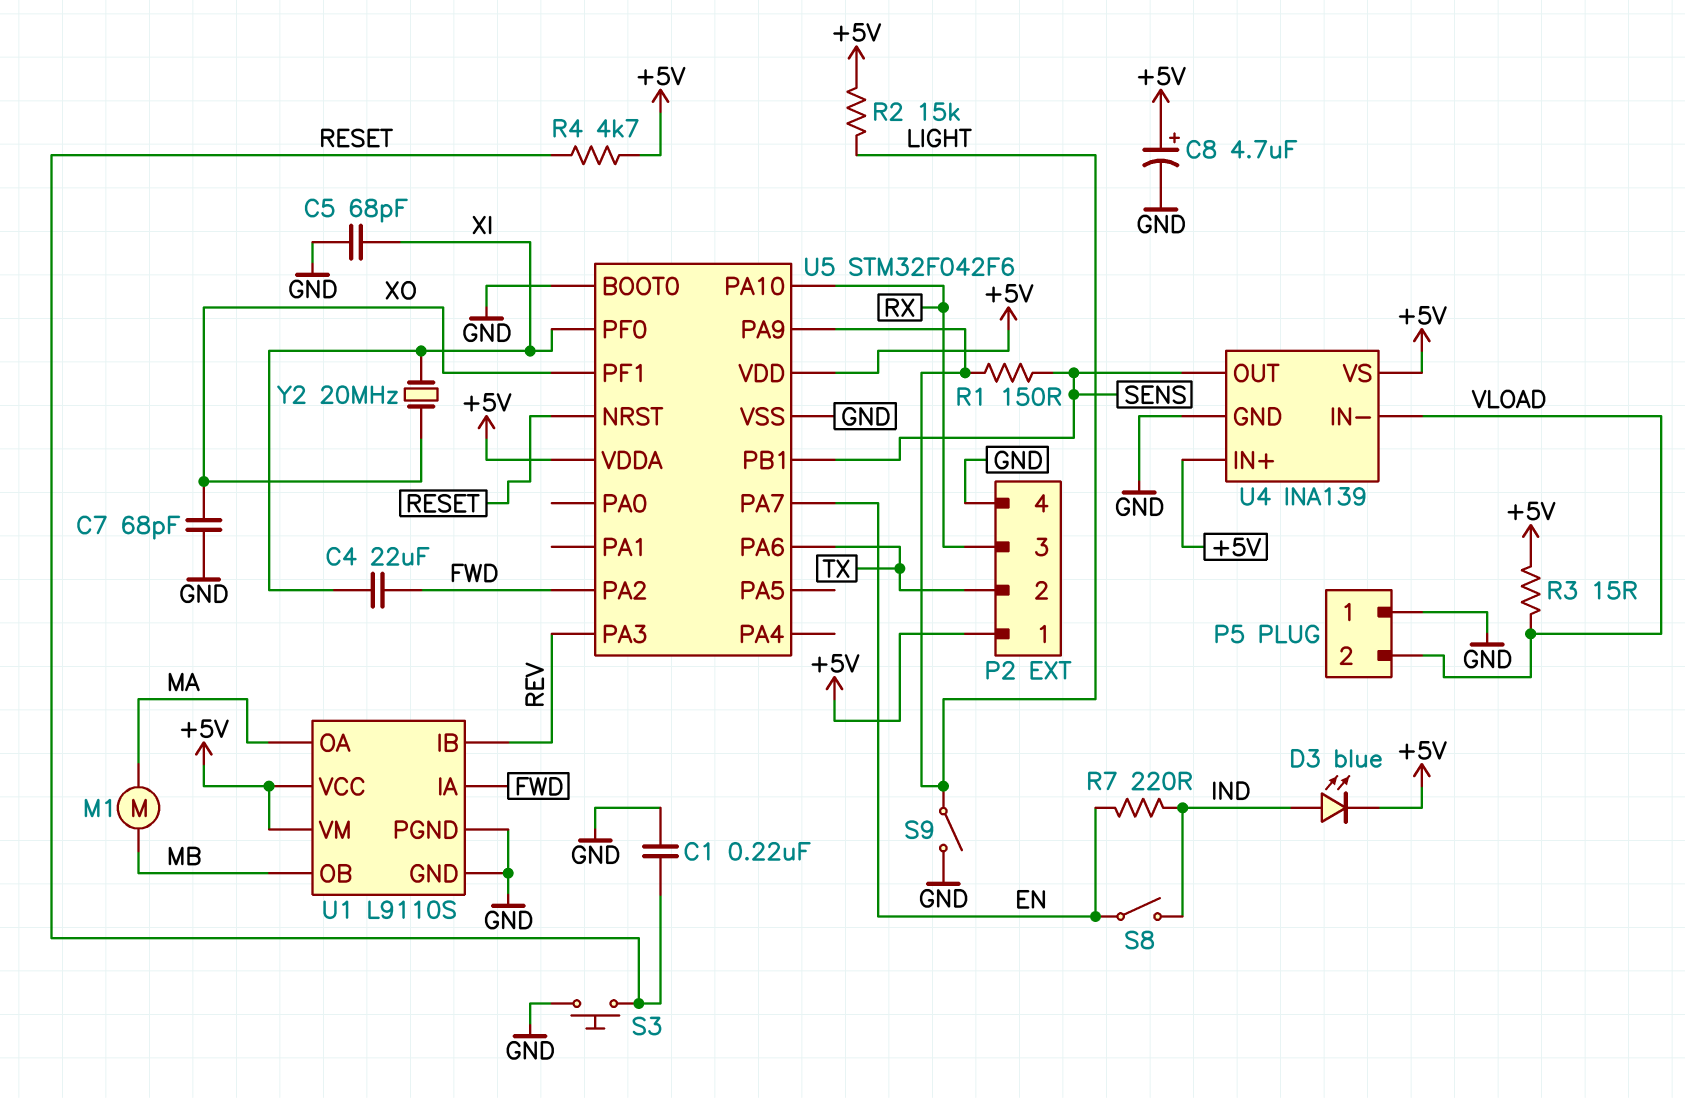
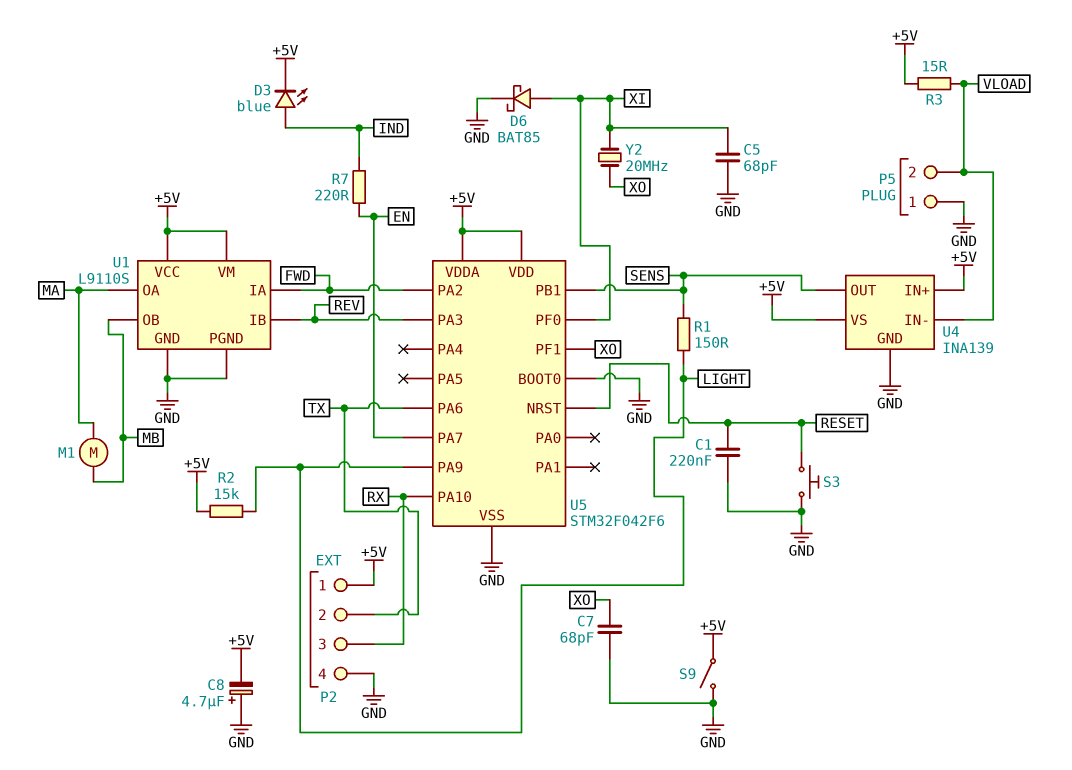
C4: 22uF (FWD, XI) -> none
C8: 4.7uF (plus +5V, minus GND) -> 4.7uF (plus GND, minus +5V)
D6: none -> schottky BAT85 (A XI, K GND)
R4: 4.7k (+5V, RESET) -> none
S8: switch (EN, IND) -> none
S9: switch (GND, LIGHT) -> switch (+5V, GND)

